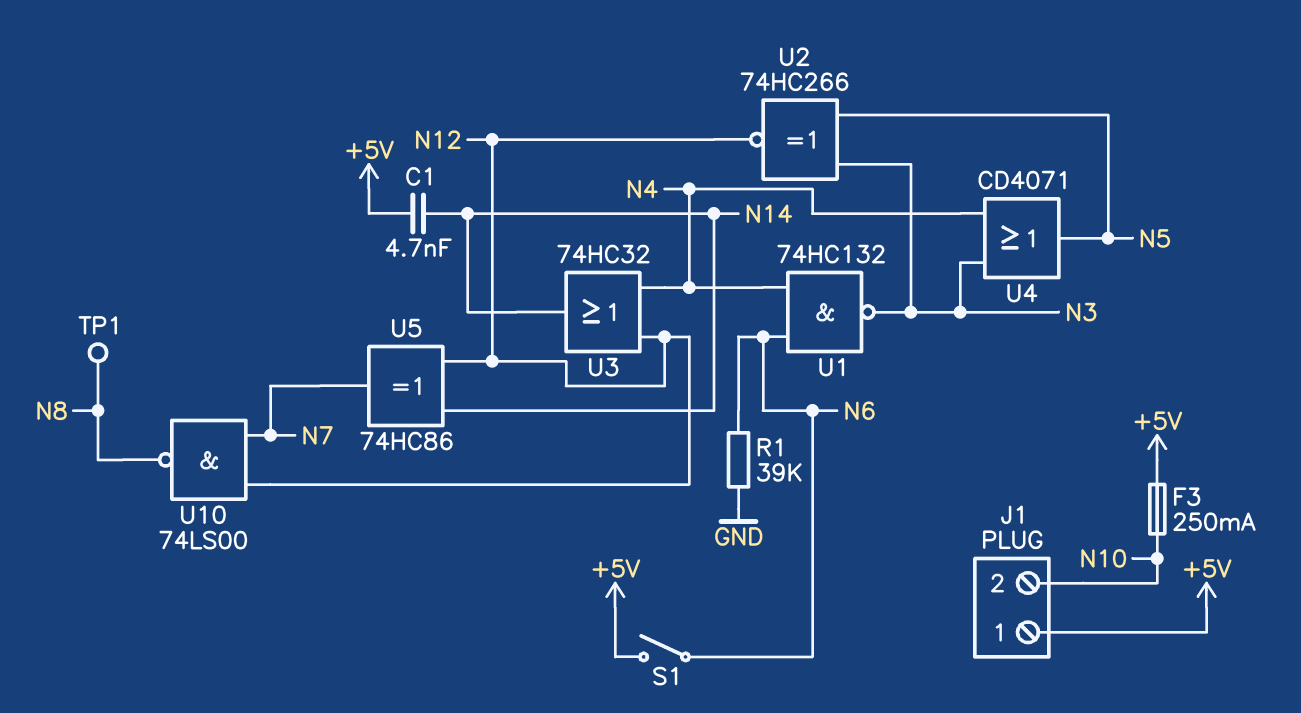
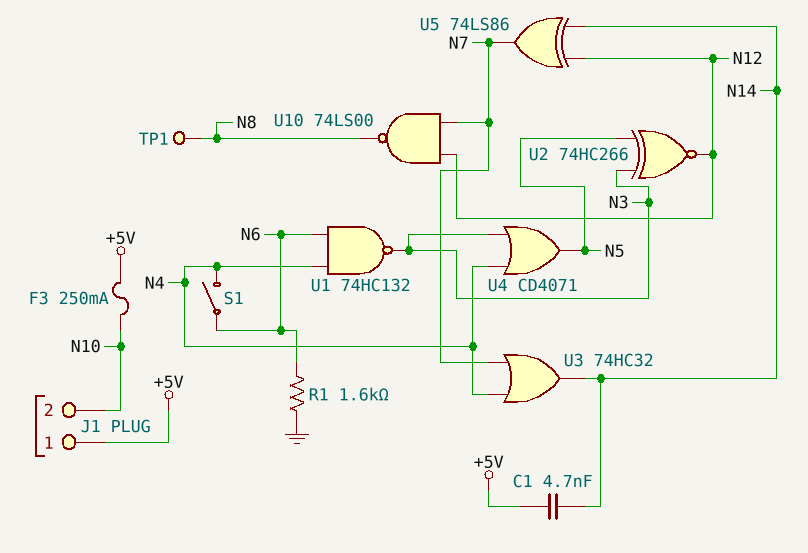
R1: 39k (GND, N6) -> 1.6k (GND, N6)
S1: switch (+5V, N6) -> switch (N4, N6)
U3: OR 74HC32 (in N4, in N12, out N14) -> OR 74HC32 (in N4, in N7, out N14)
U5: XOR 74HC86 (in N12, in N14, out N7) -> XOR 74LS86 (in N12, in N14, out N7)

